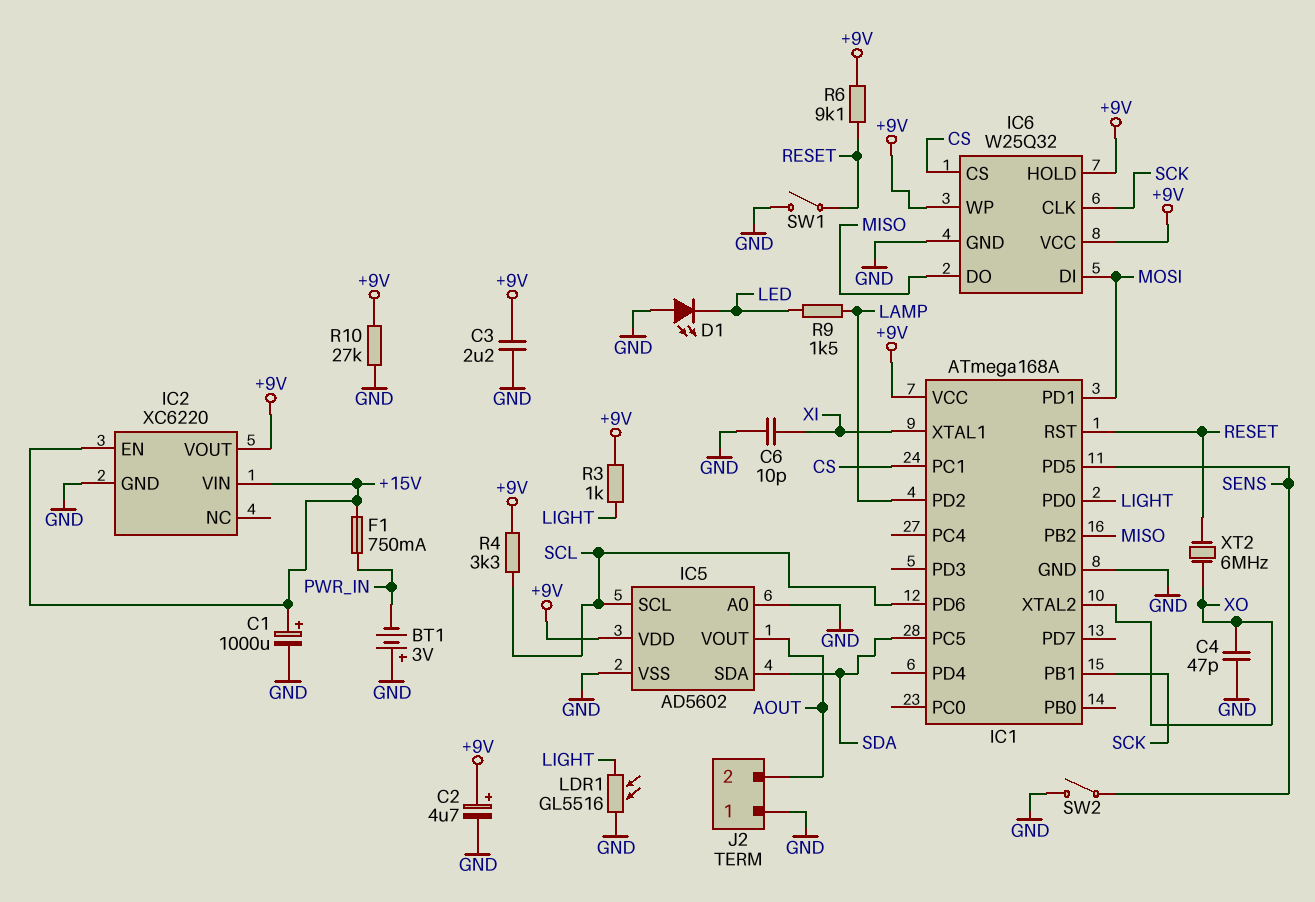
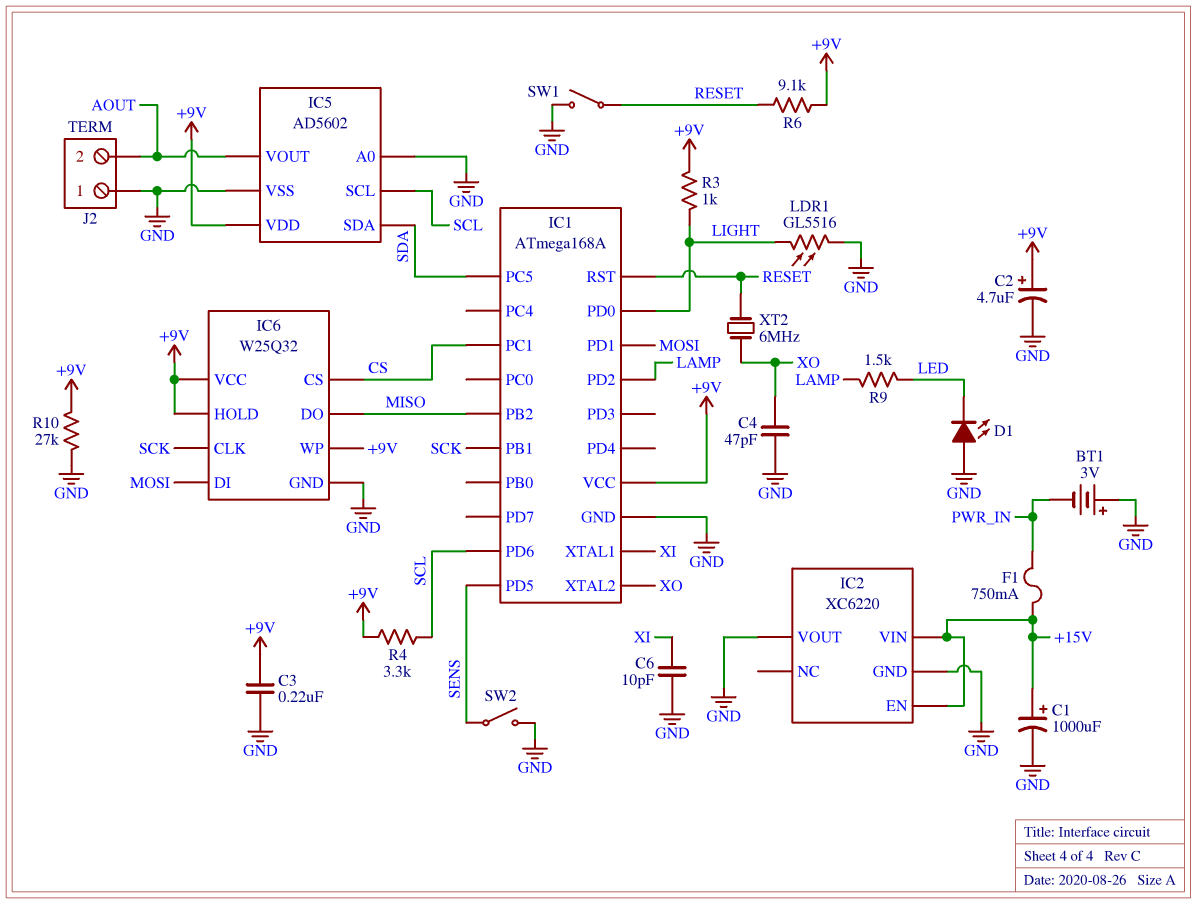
C3: 2.2uF (+9V, GND) -> 220nF (+9V, GND)
IC2 pin VOUT: +9V -> GND

